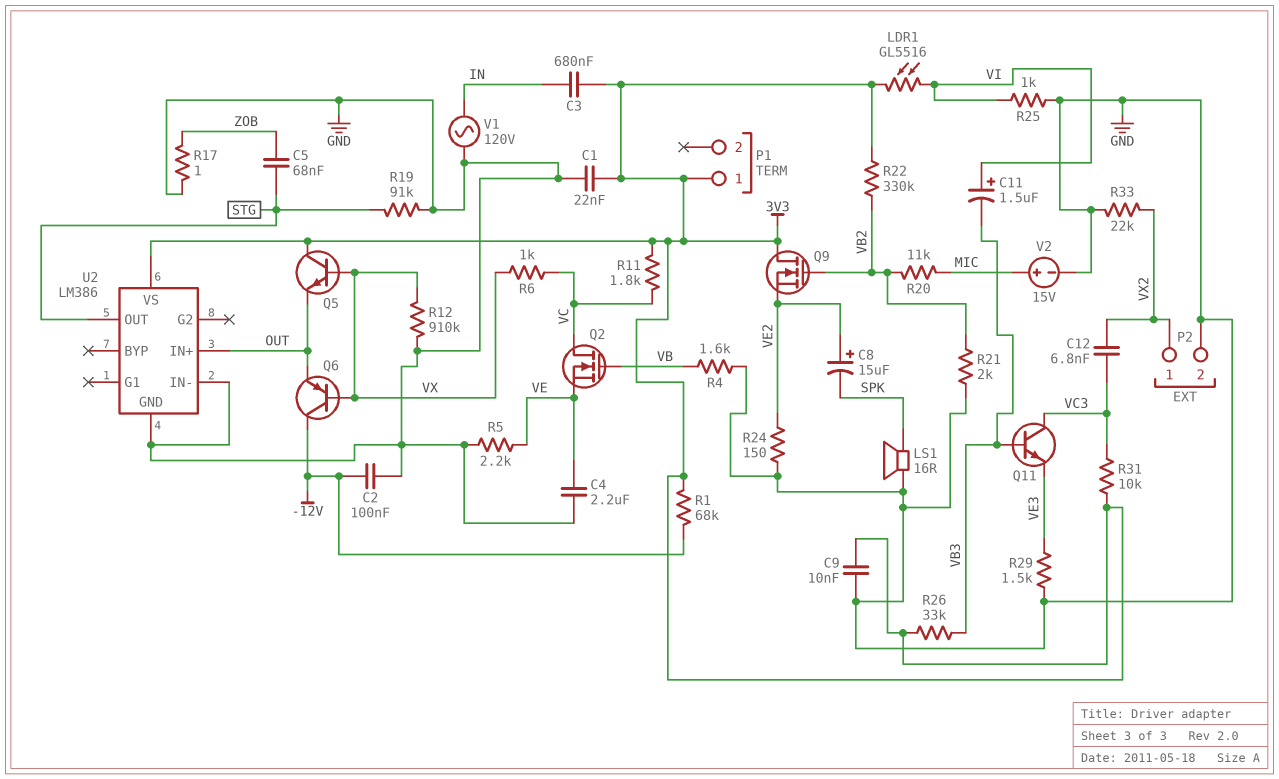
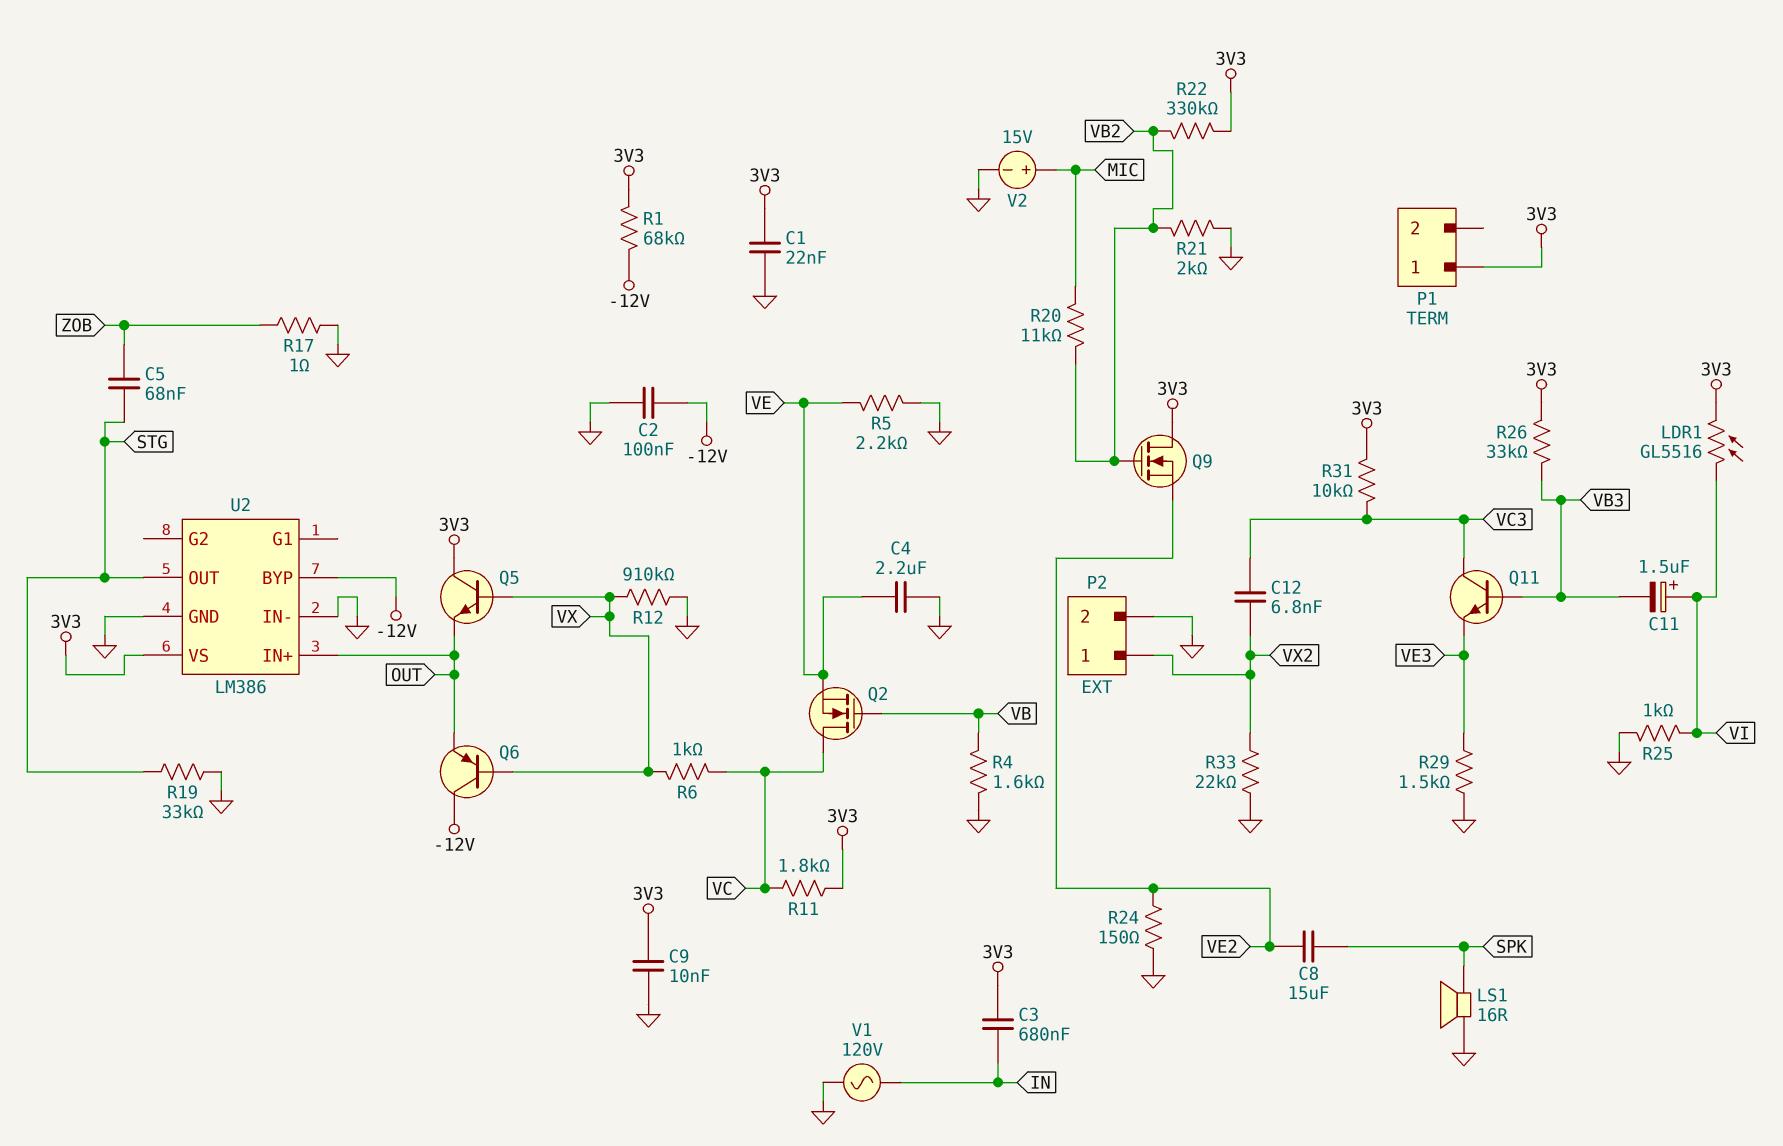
C8: 15uF (plus VE2, minus SPK) -> 15uF (SPK, VE2)
R19: 91k (GND, STG) -> 33k (GND, STG)
U2 pin BYP: none -> -12V

